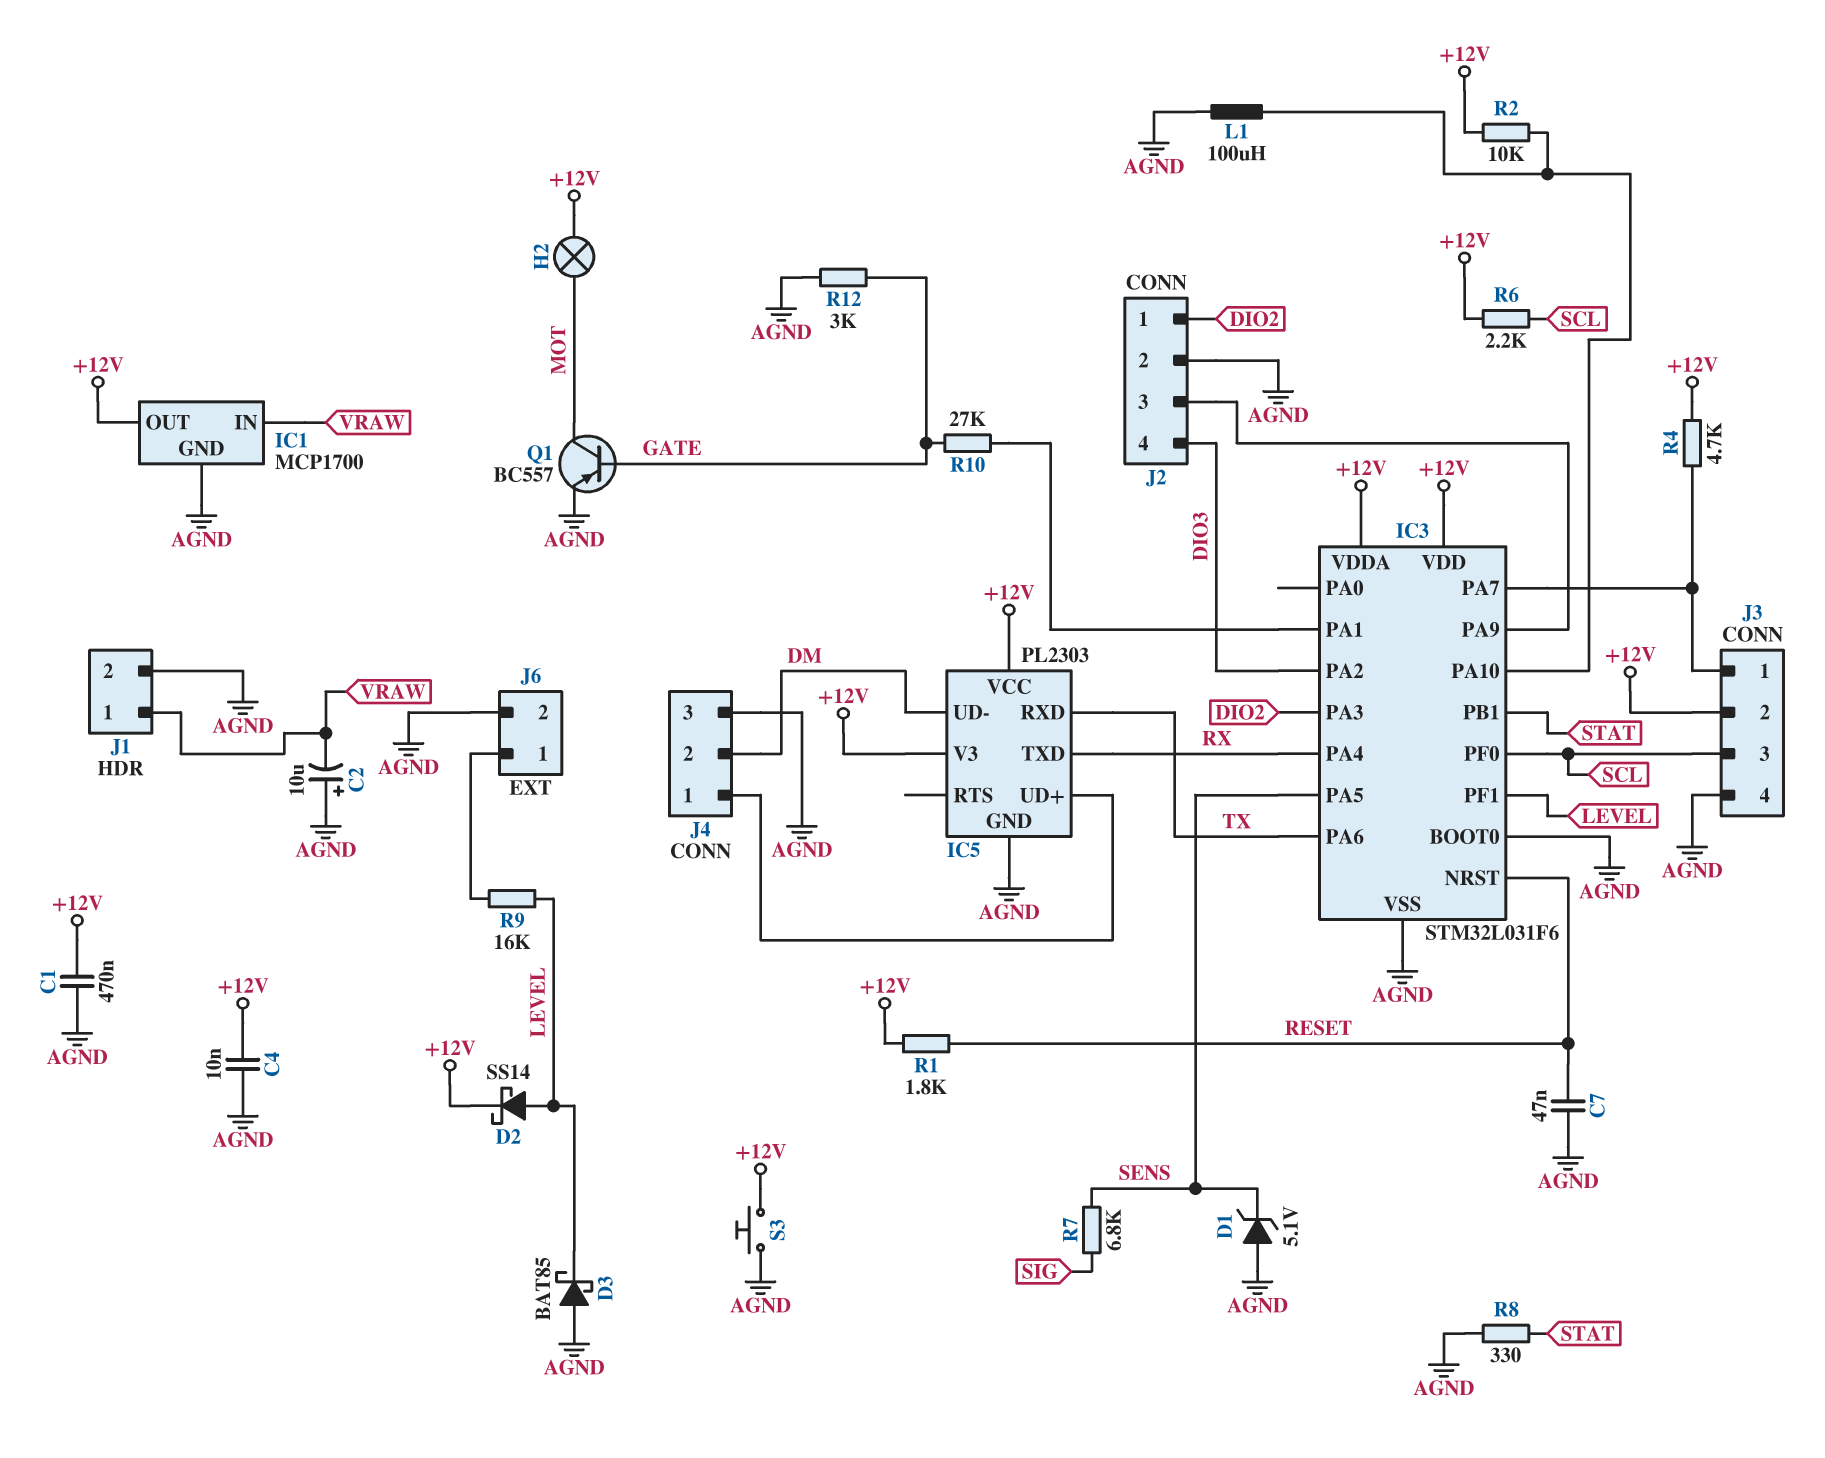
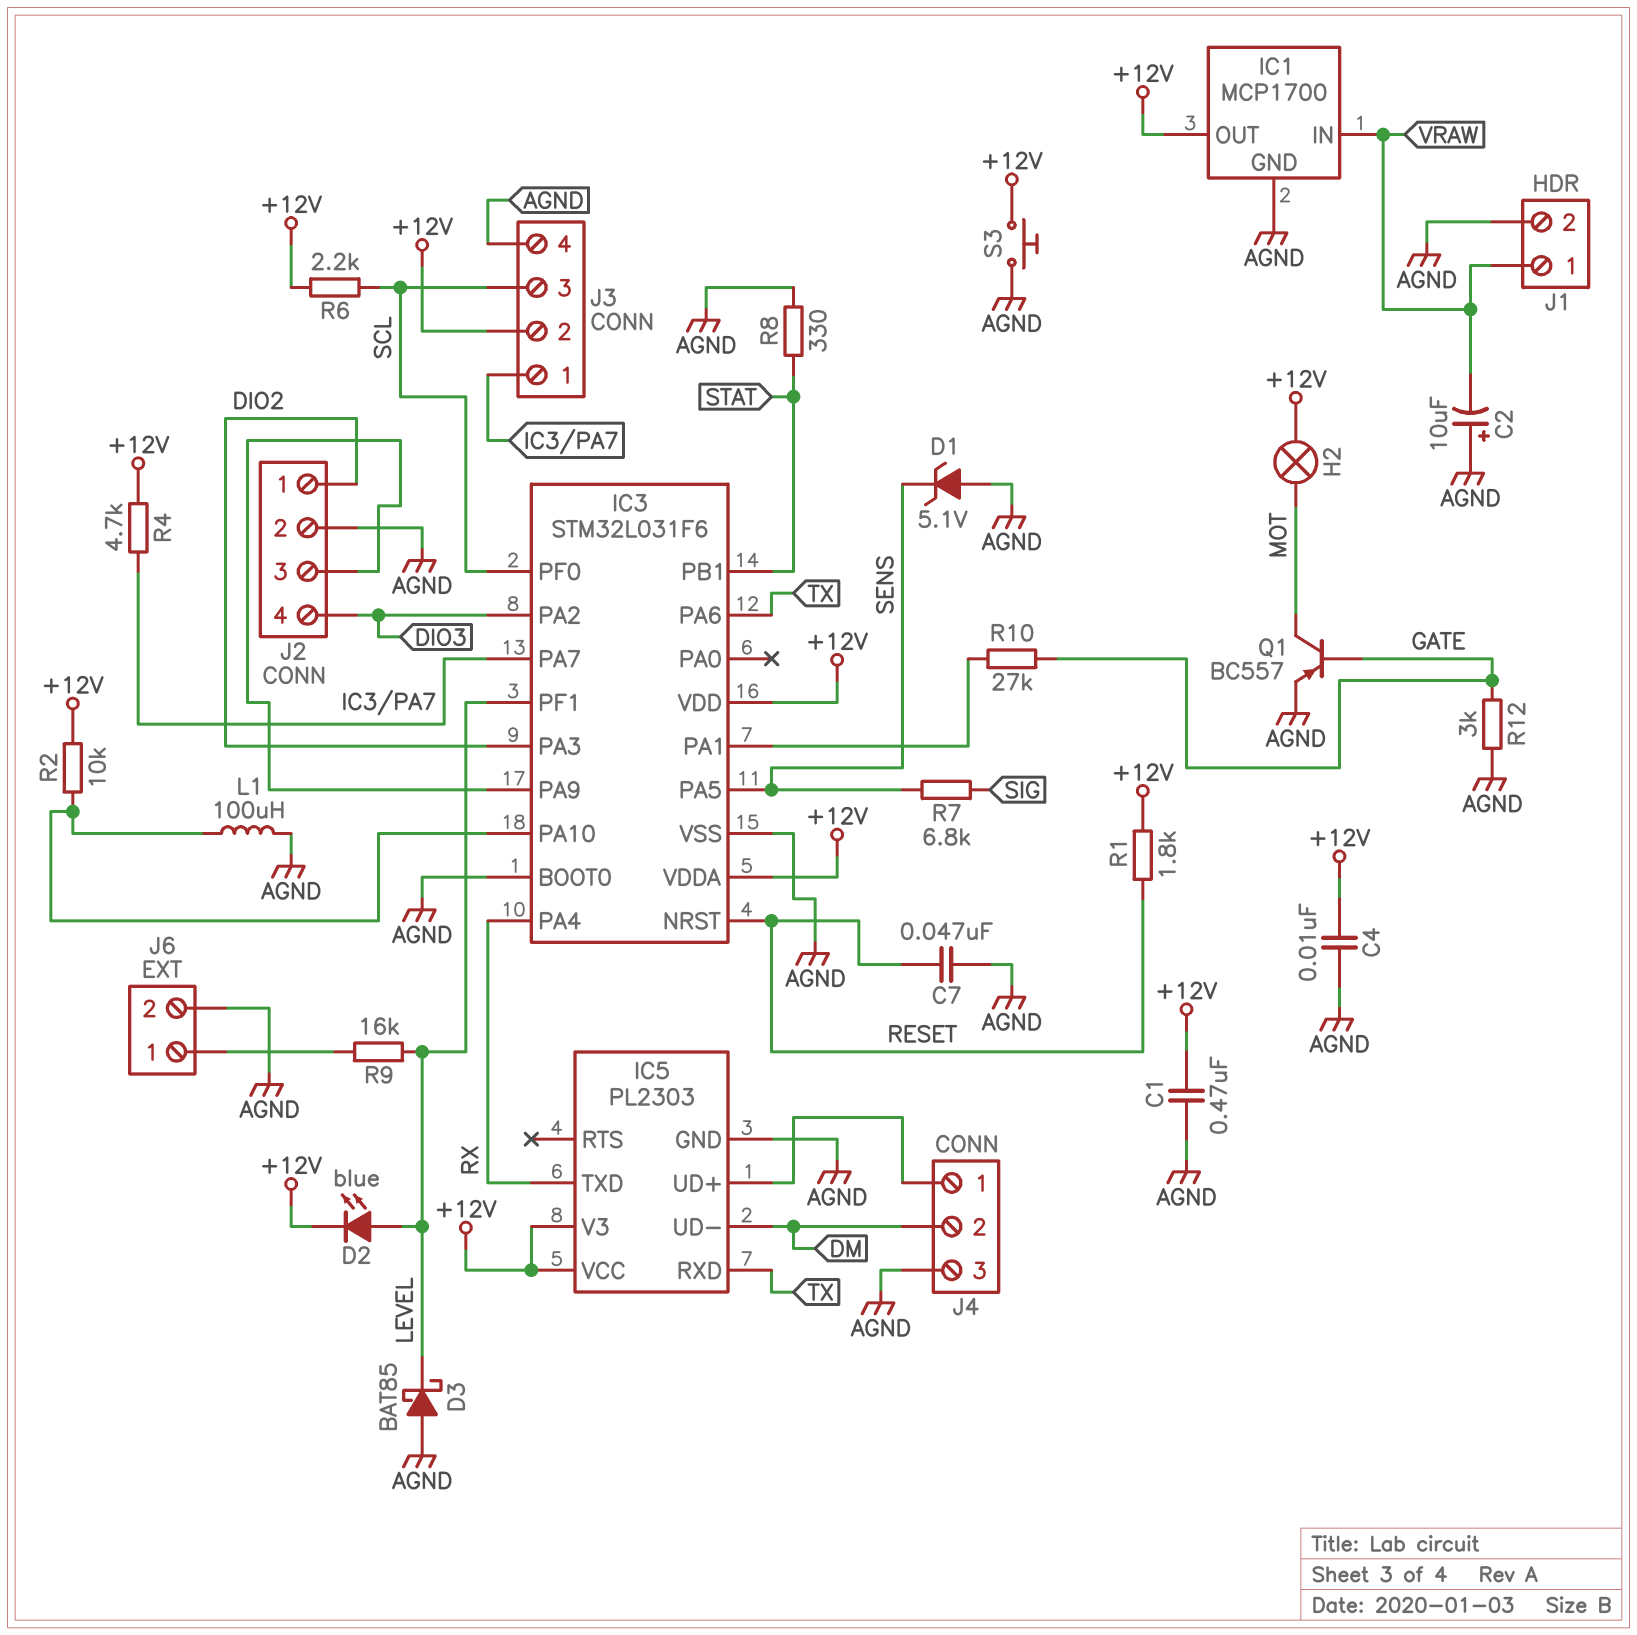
D2: schottky SS14 (A LEVEL, K +12V) -> LED blue (A LEVEL, K +12V)

